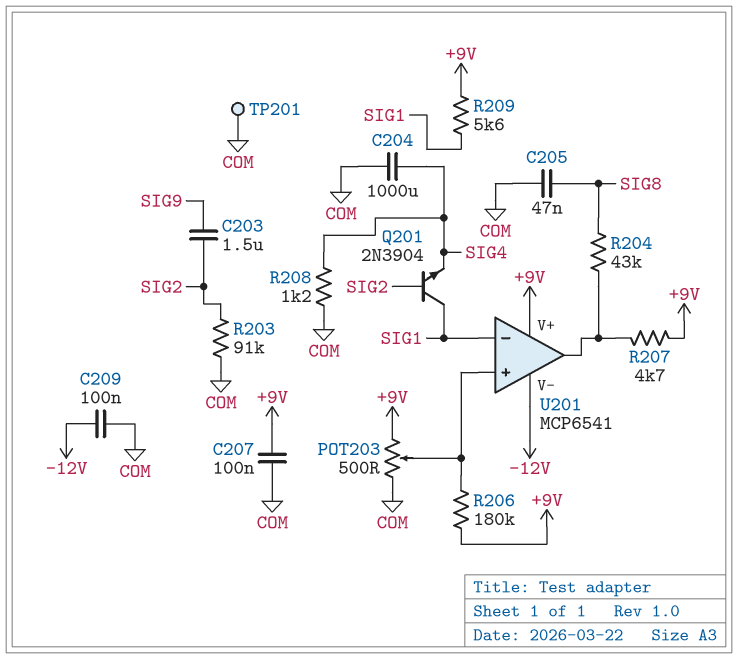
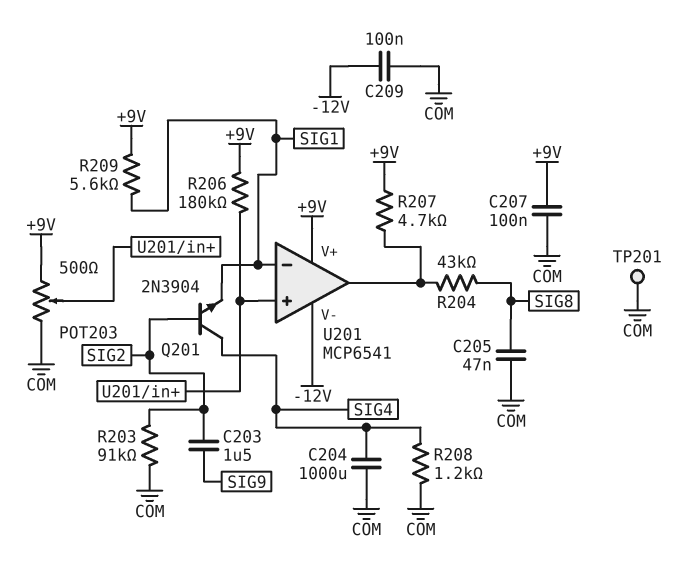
Q201: NPN 2N3904 (B SIG2, C SIG1, E SIG4) -> NPN 2N3904 (B SIG2, C SIG4, E SIG1)

